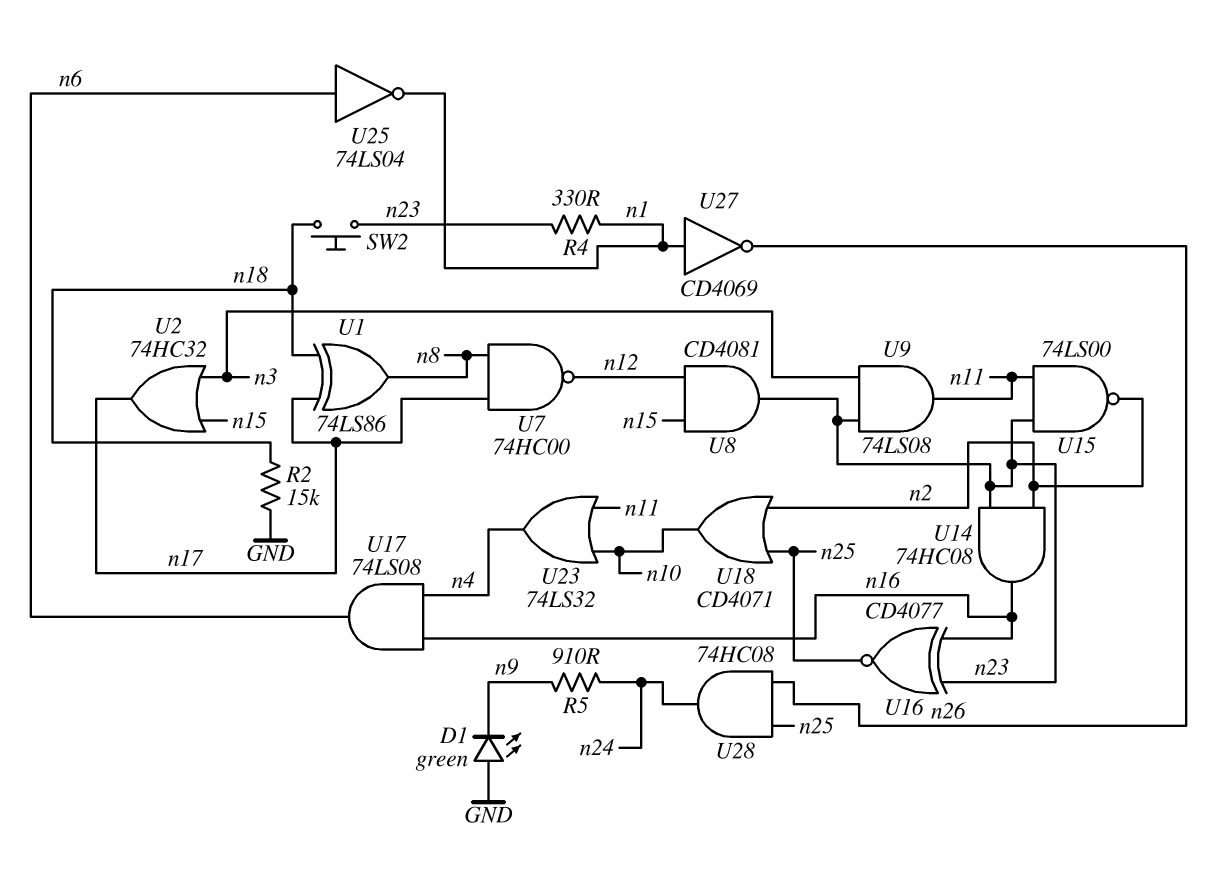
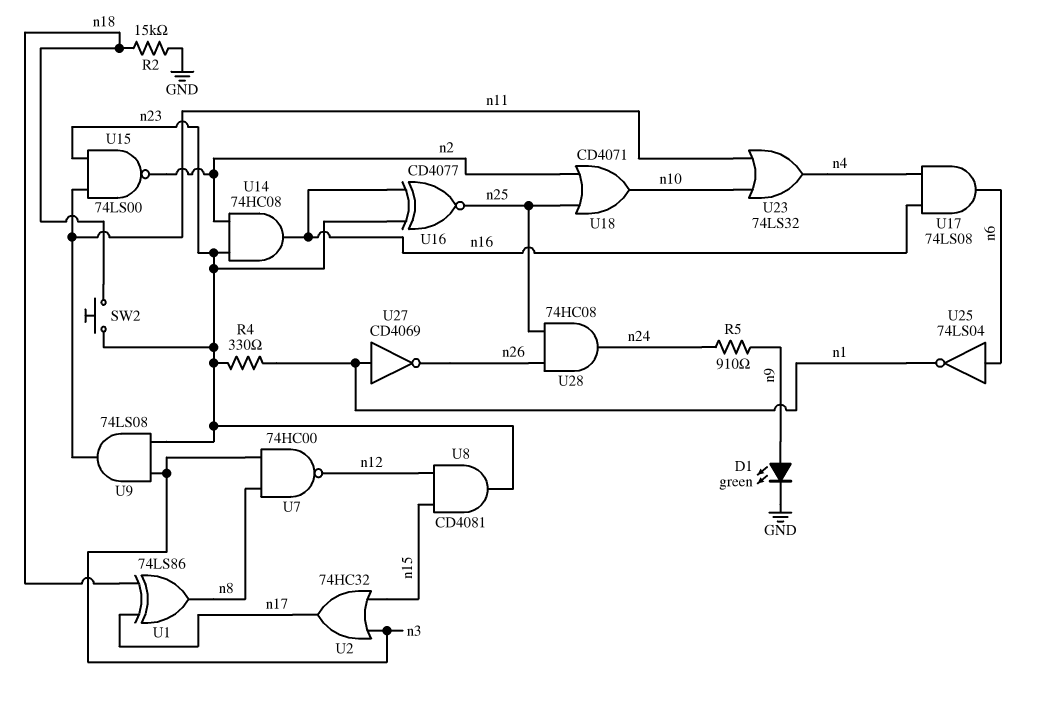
D1: LED green (A GND, K n9) -> LED green (A n9, K GND)
U7: NAND 74HC00 (in n8, in n17, out n12) -> NAND 74HC00 (in n3, in n8, out n12)

